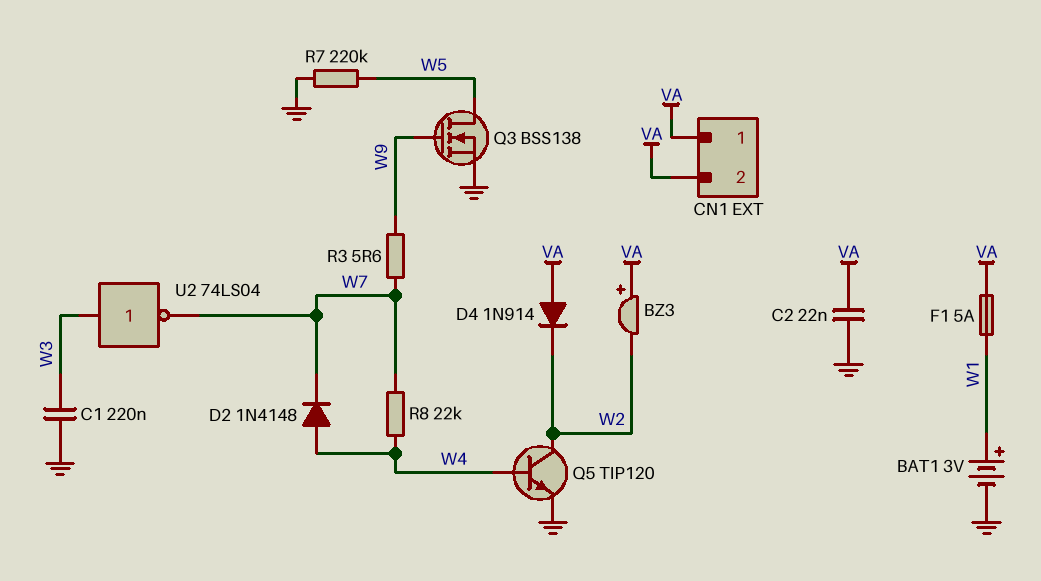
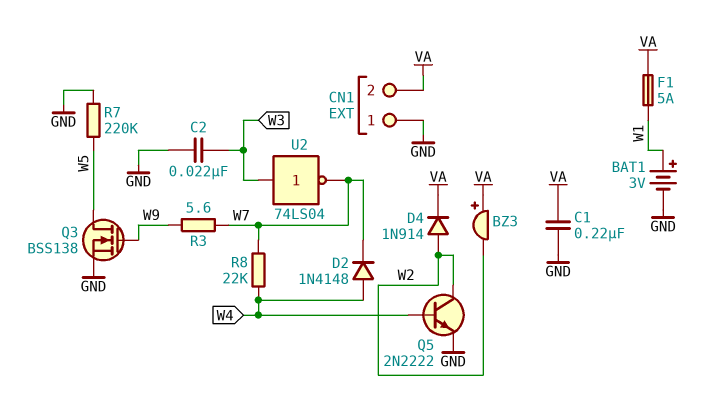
C1: 220nF (GND, W3) -> 220nF (GND, VA)
C2: 22nF (GND, VA) -> 22nF (GND, W3)
CN1 pin 1: VA -> GND
D4: diode 1N914 (A VA, K W2) -> diode 1N914 (A W2, K VA)
Q5: NPN TIP120 (B W4, C W2, E GND) -> NPN 2N2222 (B W4, C W2, E GND)

